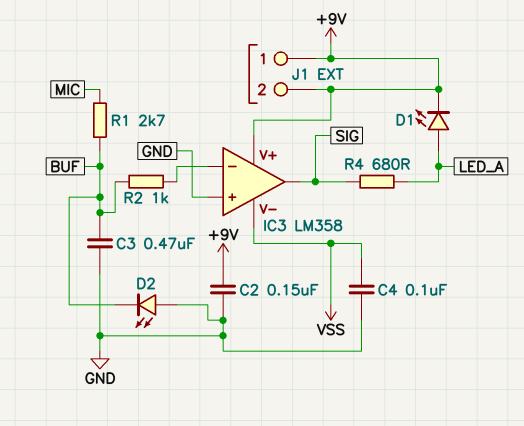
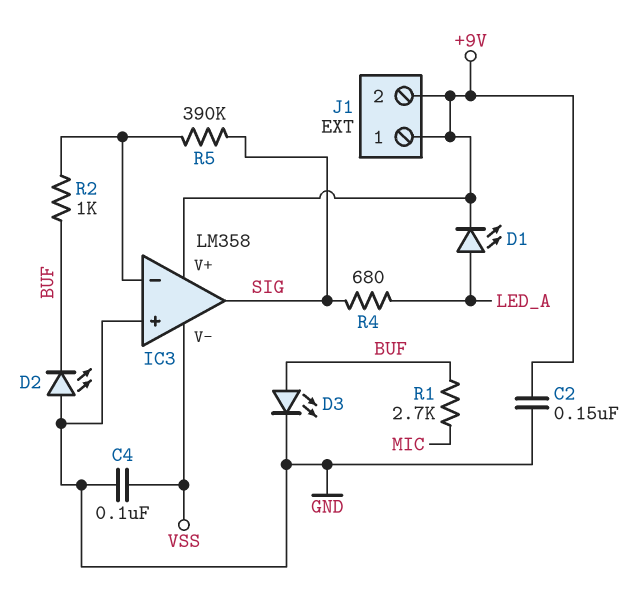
C3: 470nF (BUF, GND) -> none
D3: none -> LED (A BUF, K GND)
R5: none -> 390k (IC3/in-, SIG)

